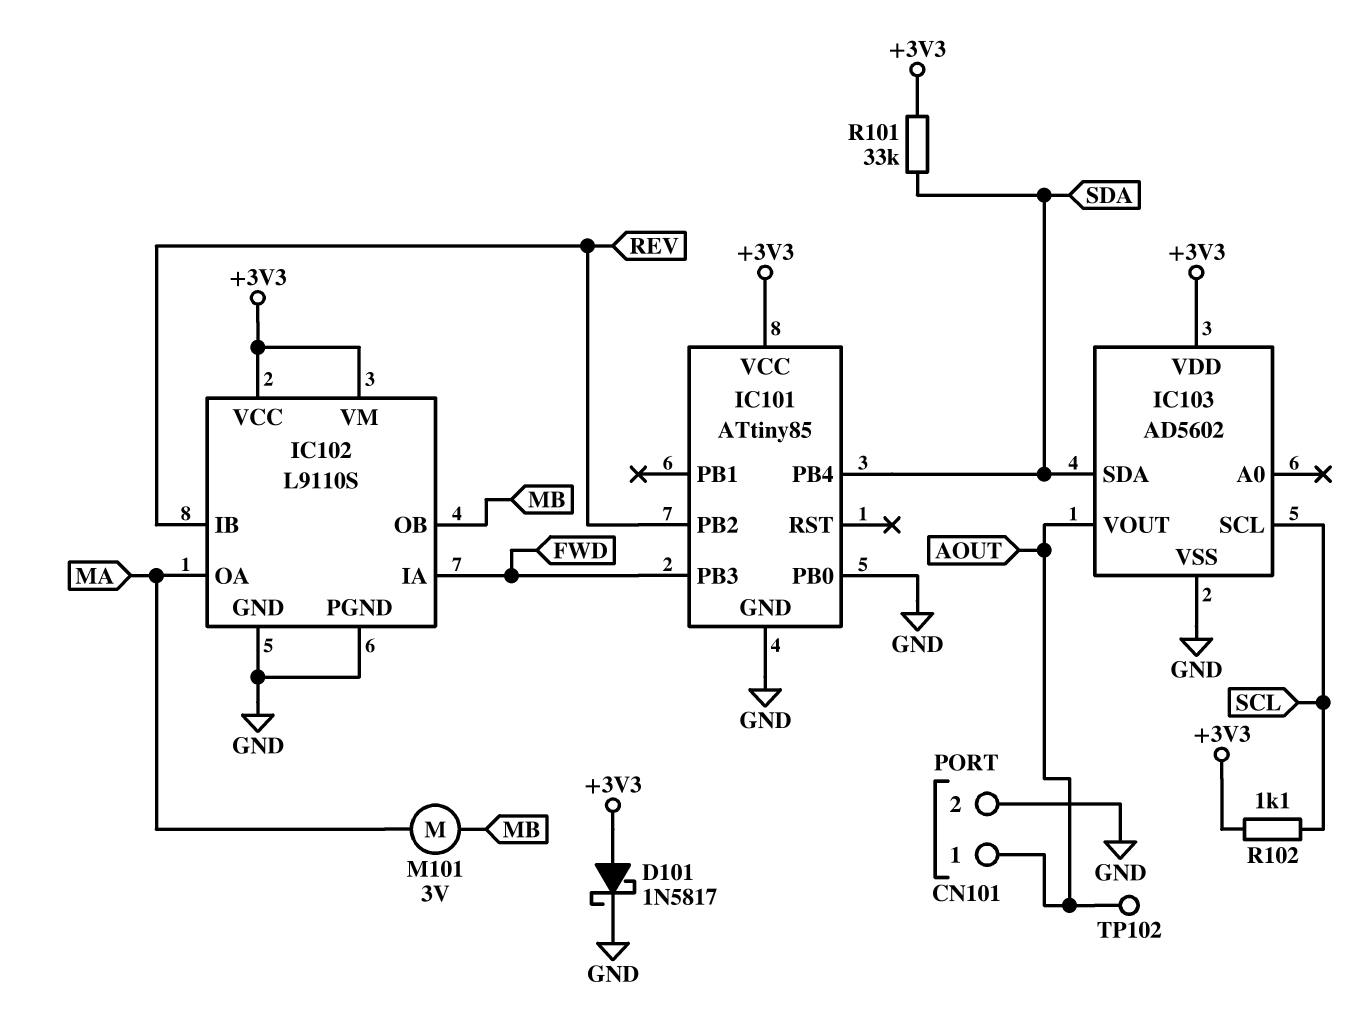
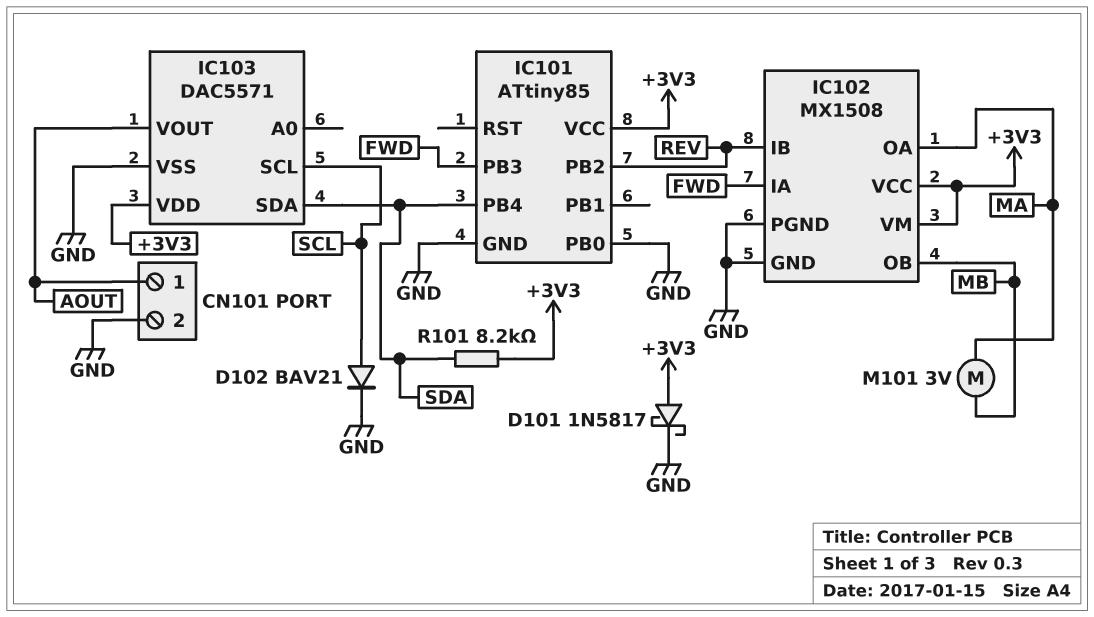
D102: none -> diode BAV21 (A SCL, K GND)
IC102: L9110S -> MX1508
IC103: AD5602 -> DAC5571
R101: 33k (+3V3, SDA) -> 8.2k (+3V3, SDA)
R102: 1.1k (+3V3, SCL) -> none
TP102: test point (AOUT) -> none

